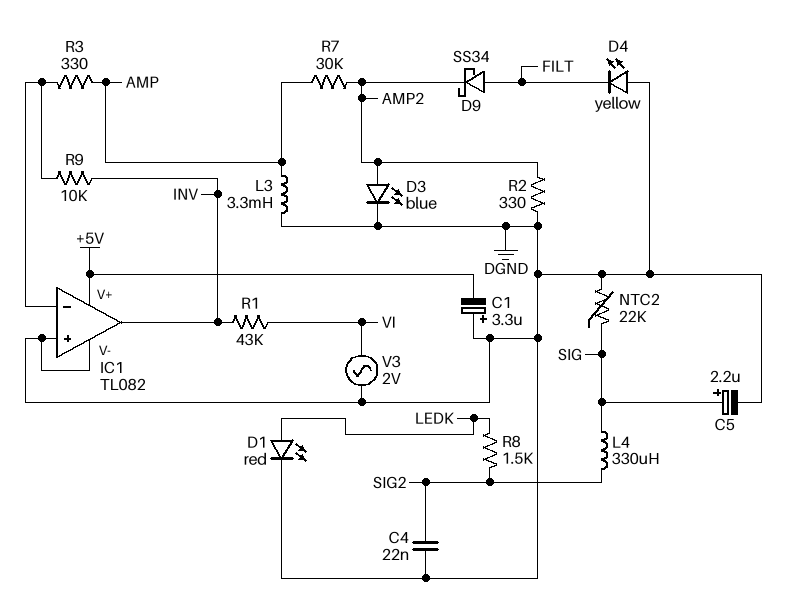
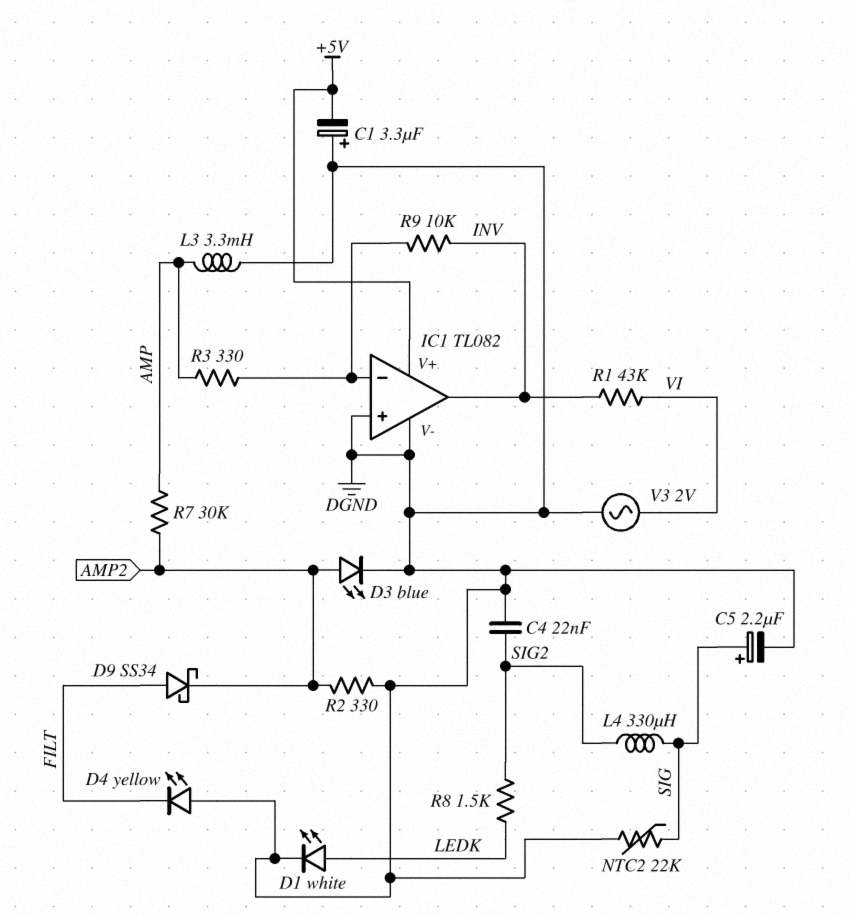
D1: LED red (A LEDK, K DGND) -> LED white (A LEDK, K DGND)

